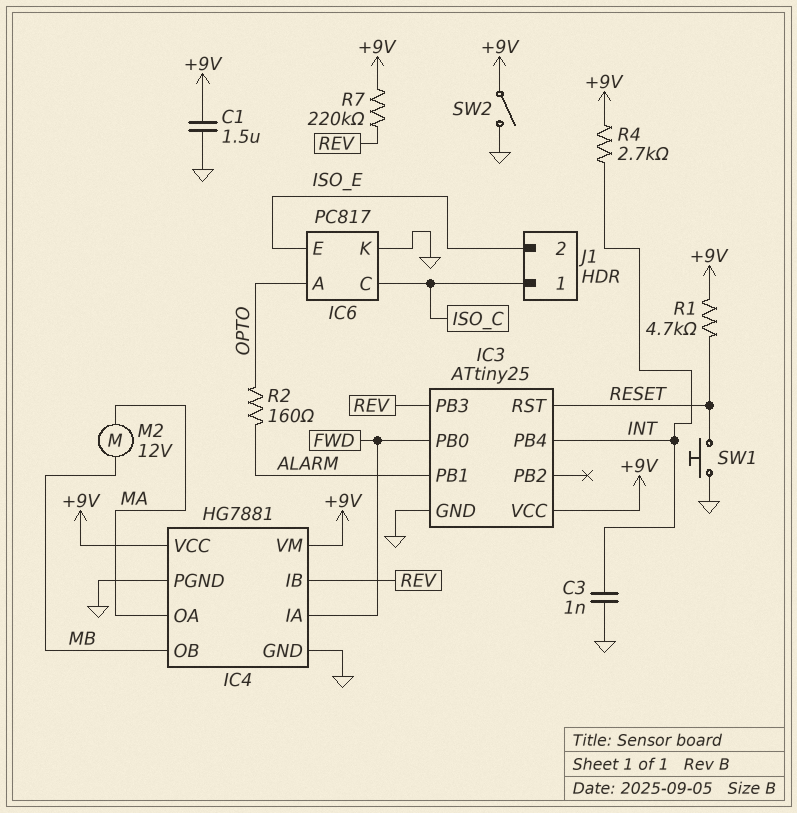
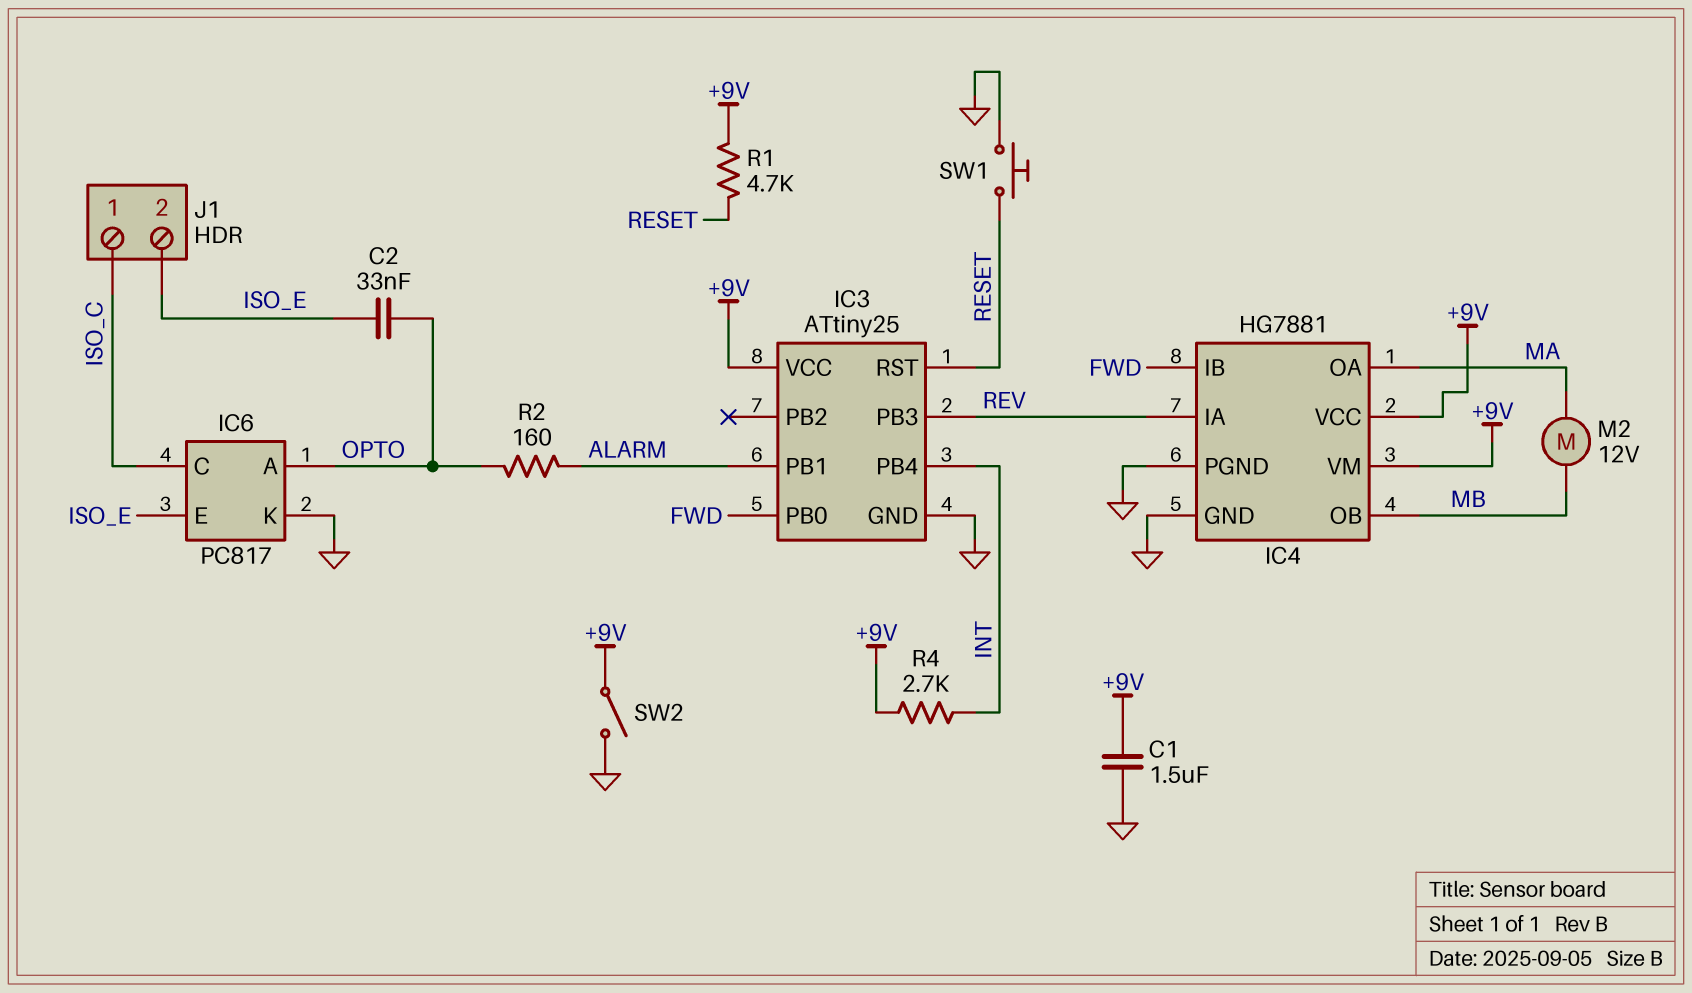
C2: none -> 33nF (ISO_E, OPTO)
C3: 1nF (GND, INT) -> none
IC4 pin IA: FWD -> REV
IC4 pin IB: REV -> FWD
R7: 220k (+9V, REV) -> none

